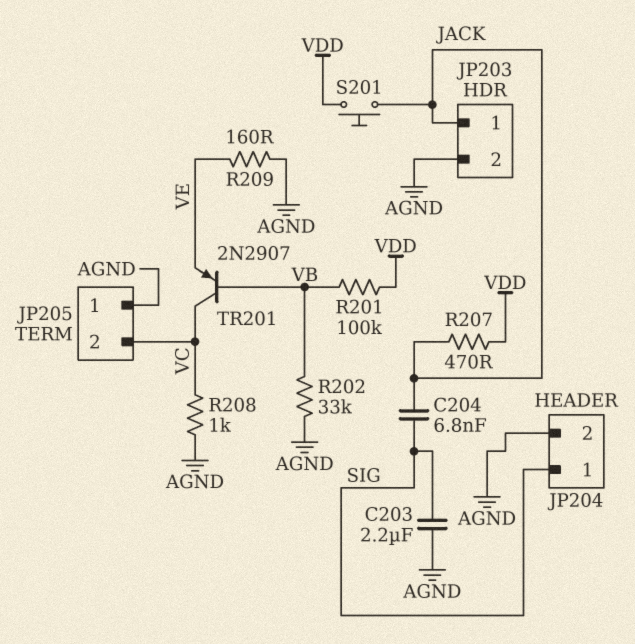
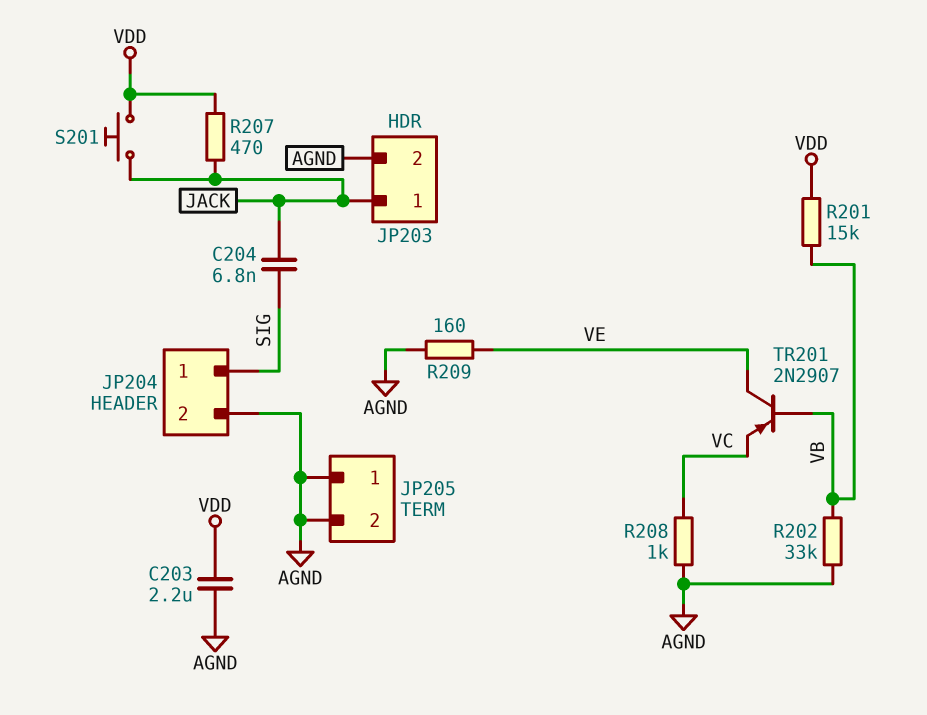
C203: 2.2uF (AGND, SIG) -> 2.2uF (AGND, VDD)
JP205 pin 2: VC -> AGND
R201: 100k (VB, VDD) -> 15k (VB, VDD)
TR201: PNP 2N2907 (B VB, C VC, E VE) -> PNP 2N2907 (B VB, C VE, E VC)

